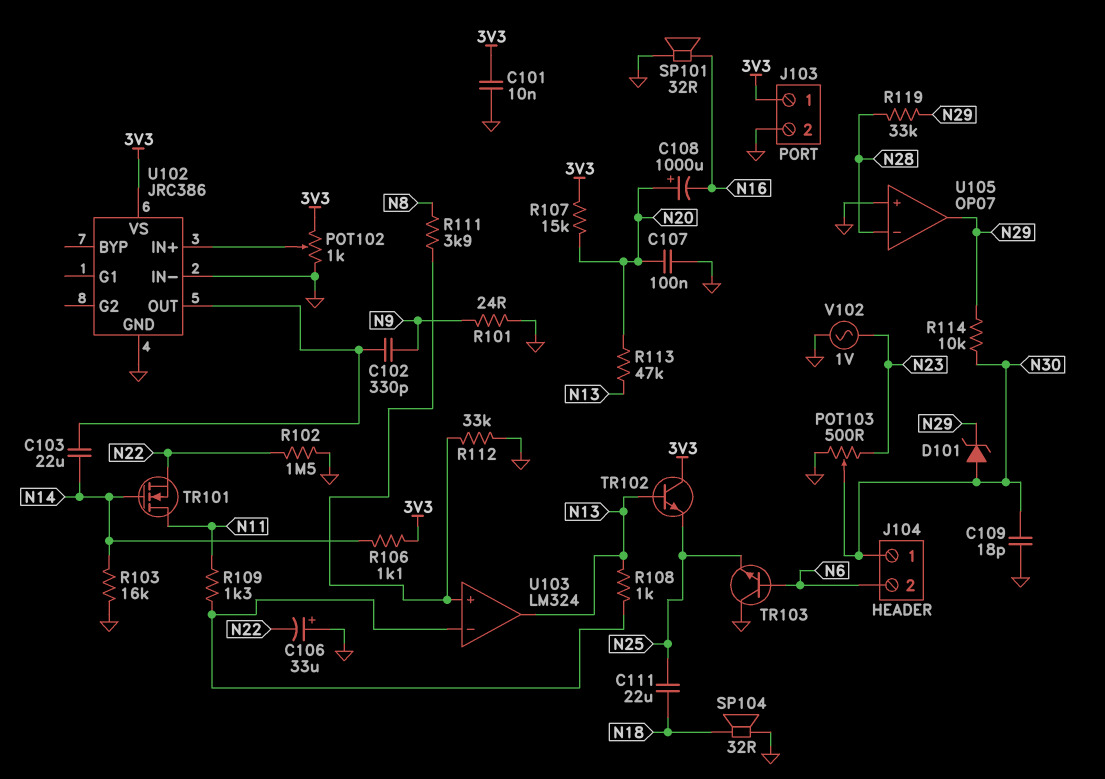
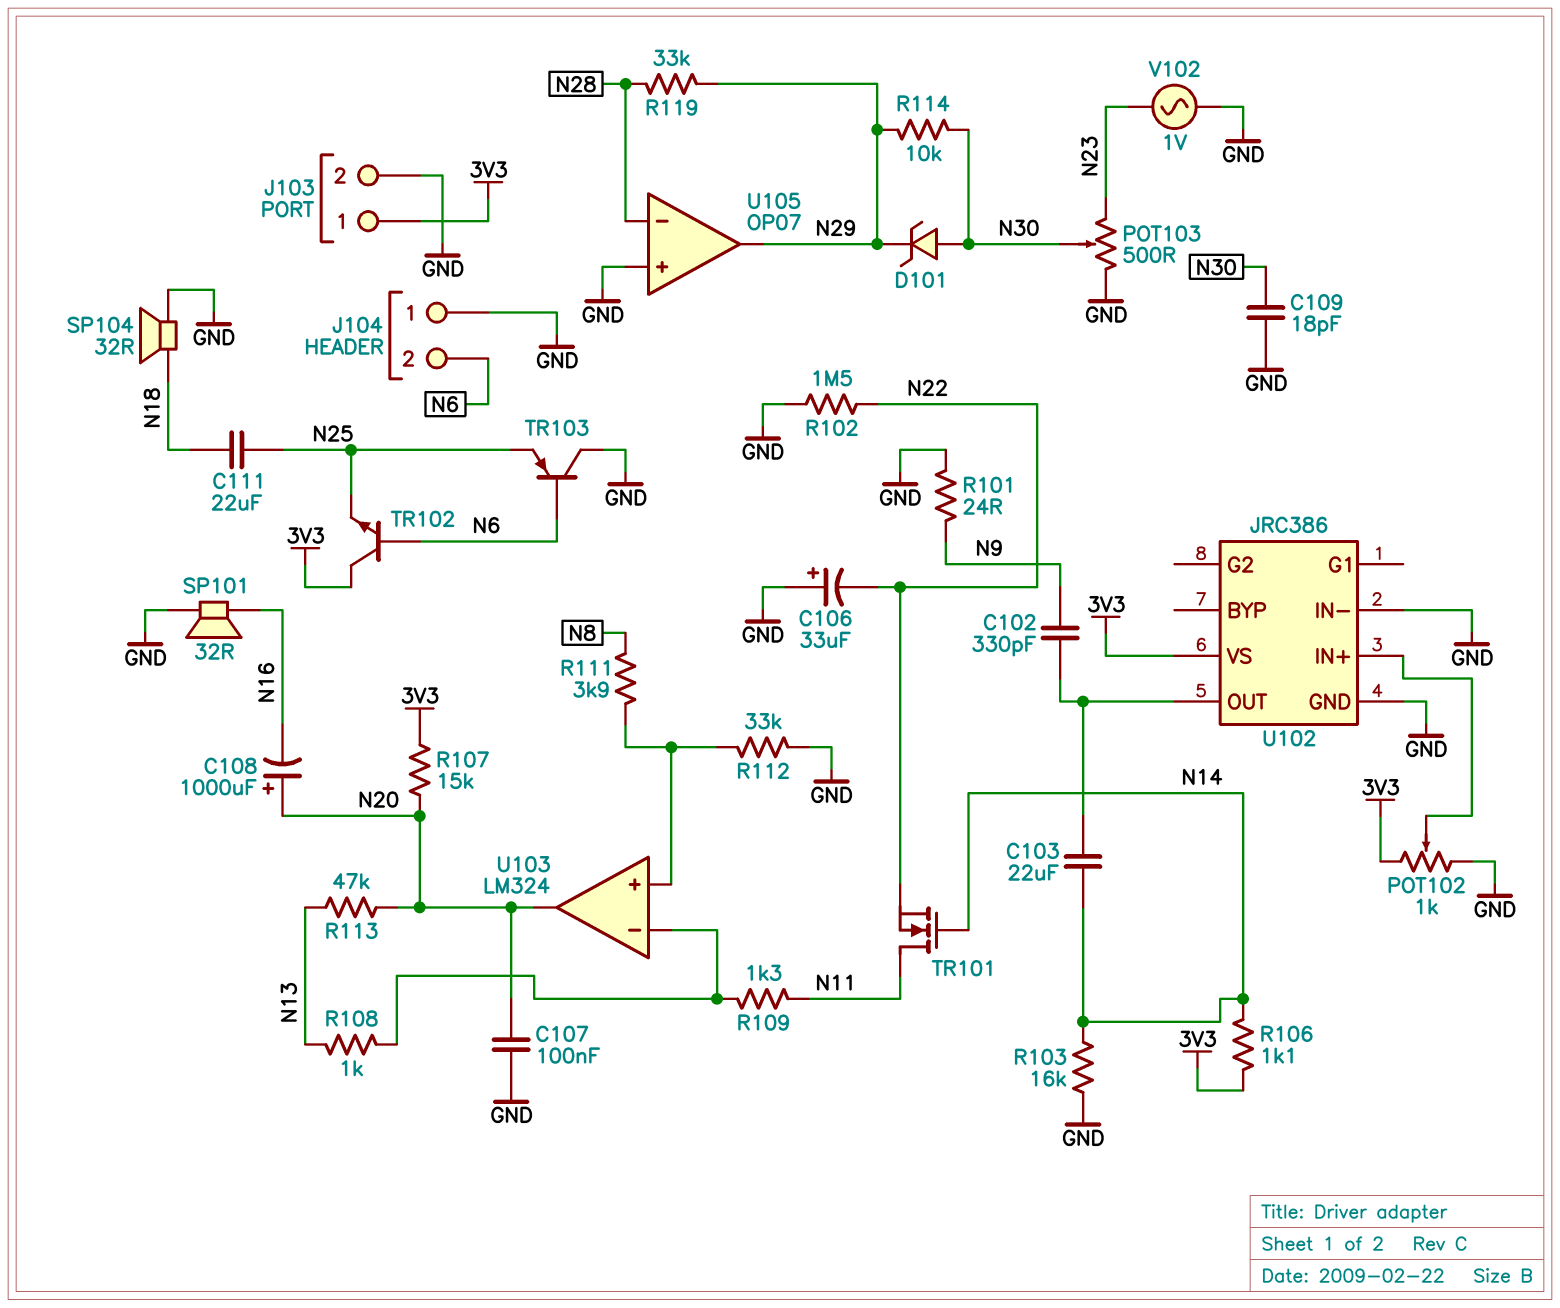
C101: 10nF (3V3, GND) -> none
J104 pin 1: N30 -> GND
TR102: NPN (B N13, C 3V3, E N25) -> NPN (B N6, C 3V3, E N25)
TR103: NPN (B N6, C GND, E N25) -> PNP (B N6, C GND, E N25)
U103 pin out: N13 -> N20

